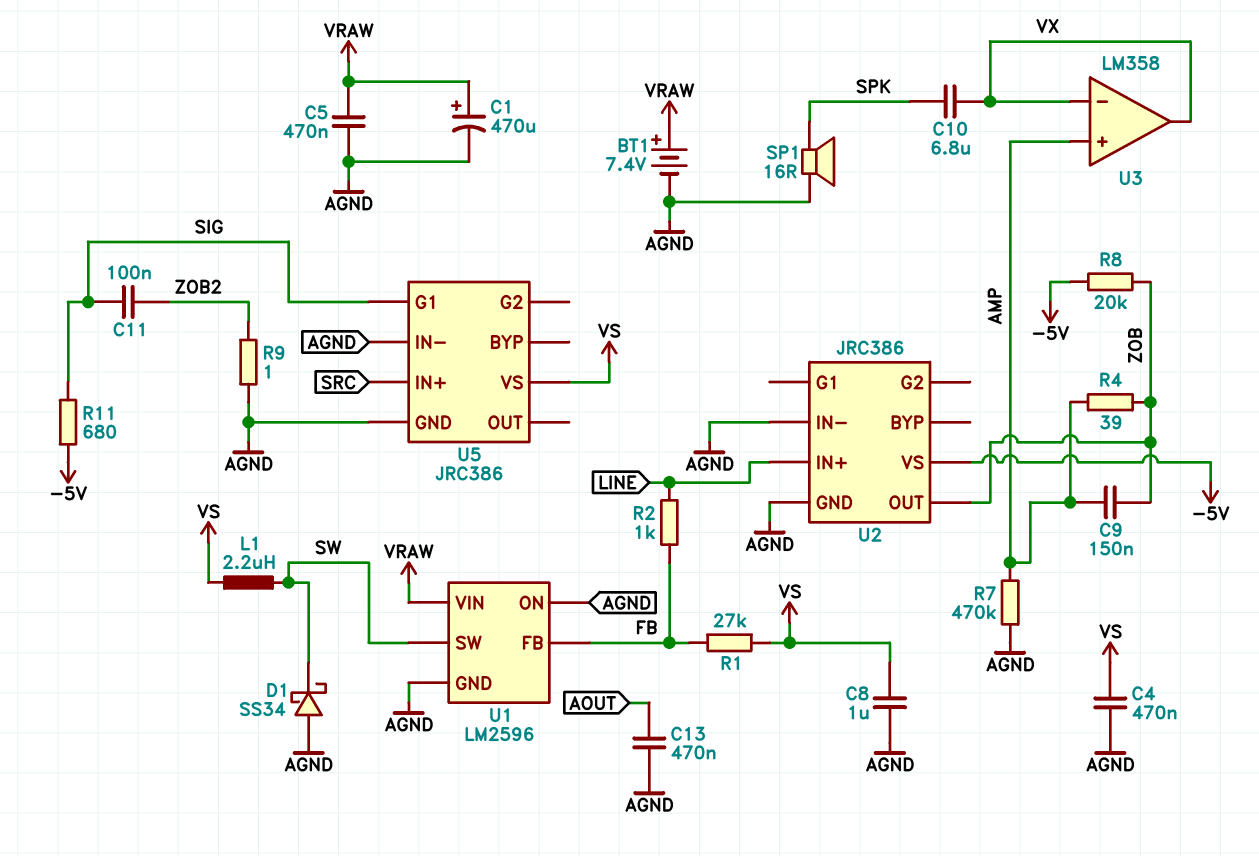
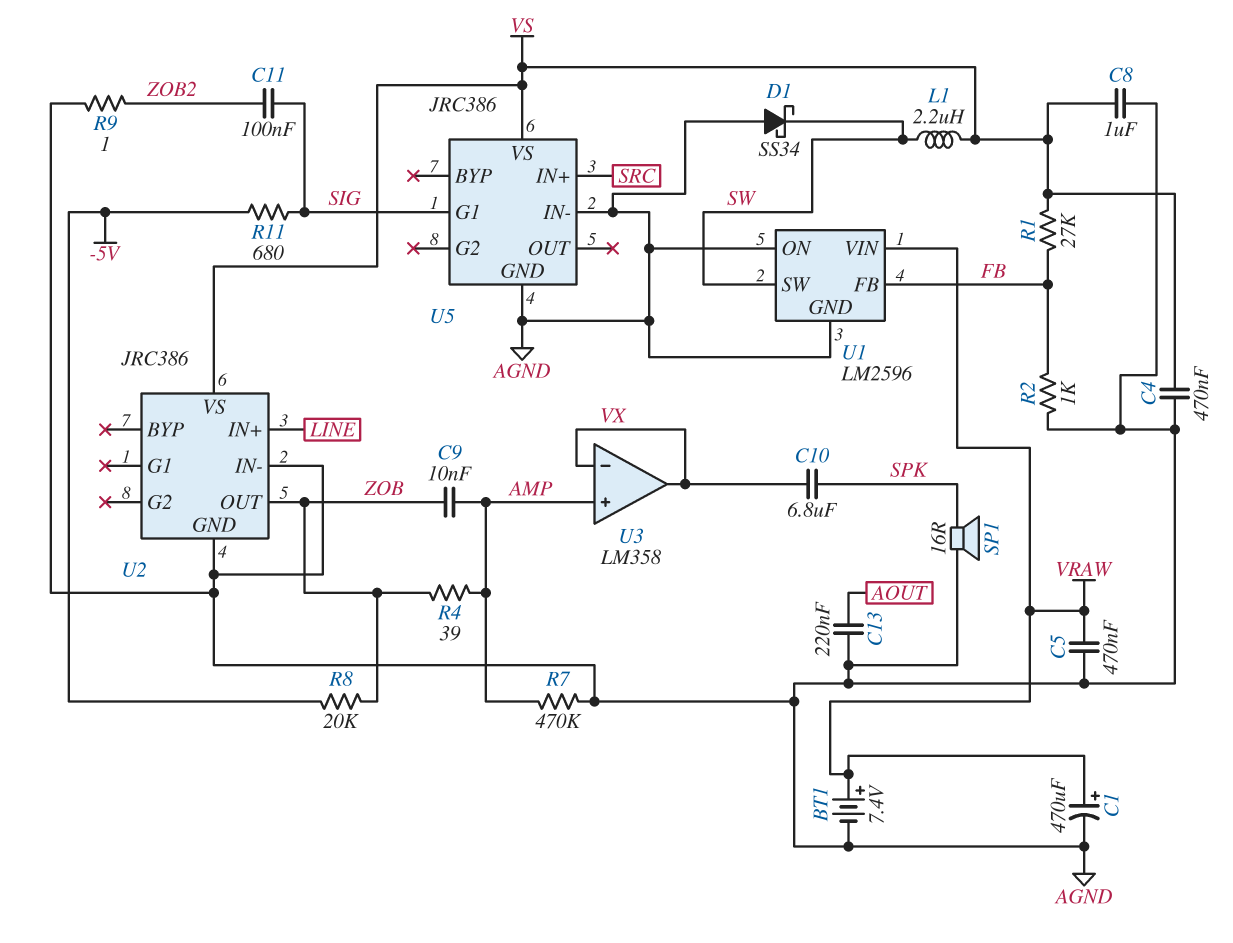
C9: 150nF (AMP, ZOB) -> 10nF (AMP, ZOB)
C13: 470nF (AGND, AOUT) -> 220nF (AGND, AOUT)
R2: 1k (FB, LINE) -> 1k (AGND, FB)
U2 pin VS: -5V -> VS

